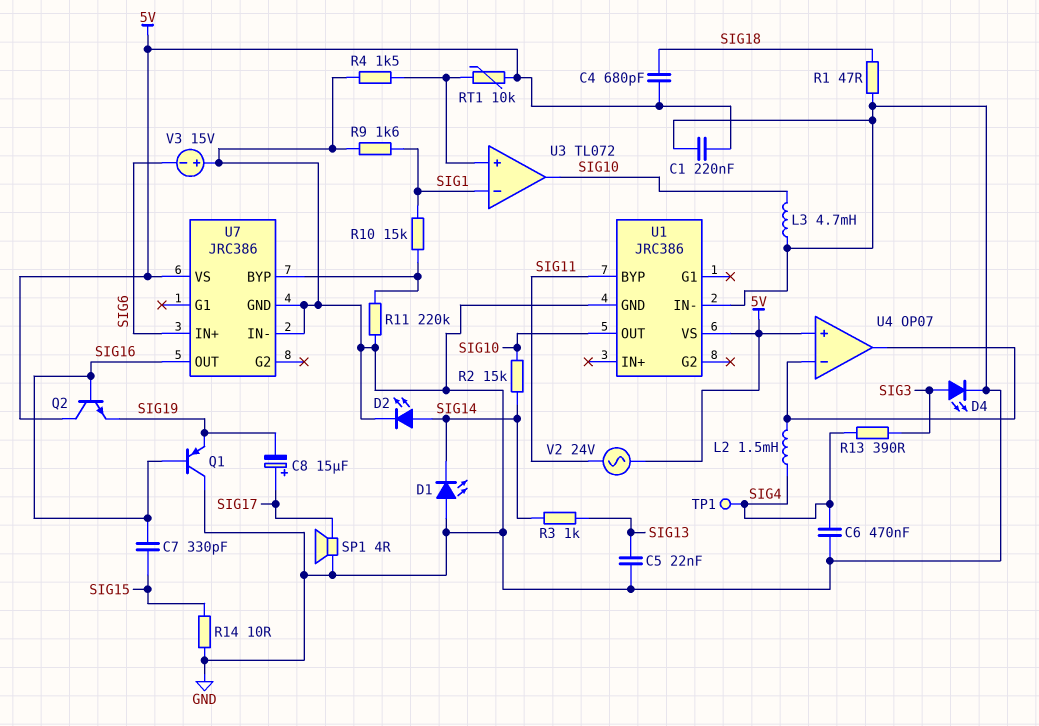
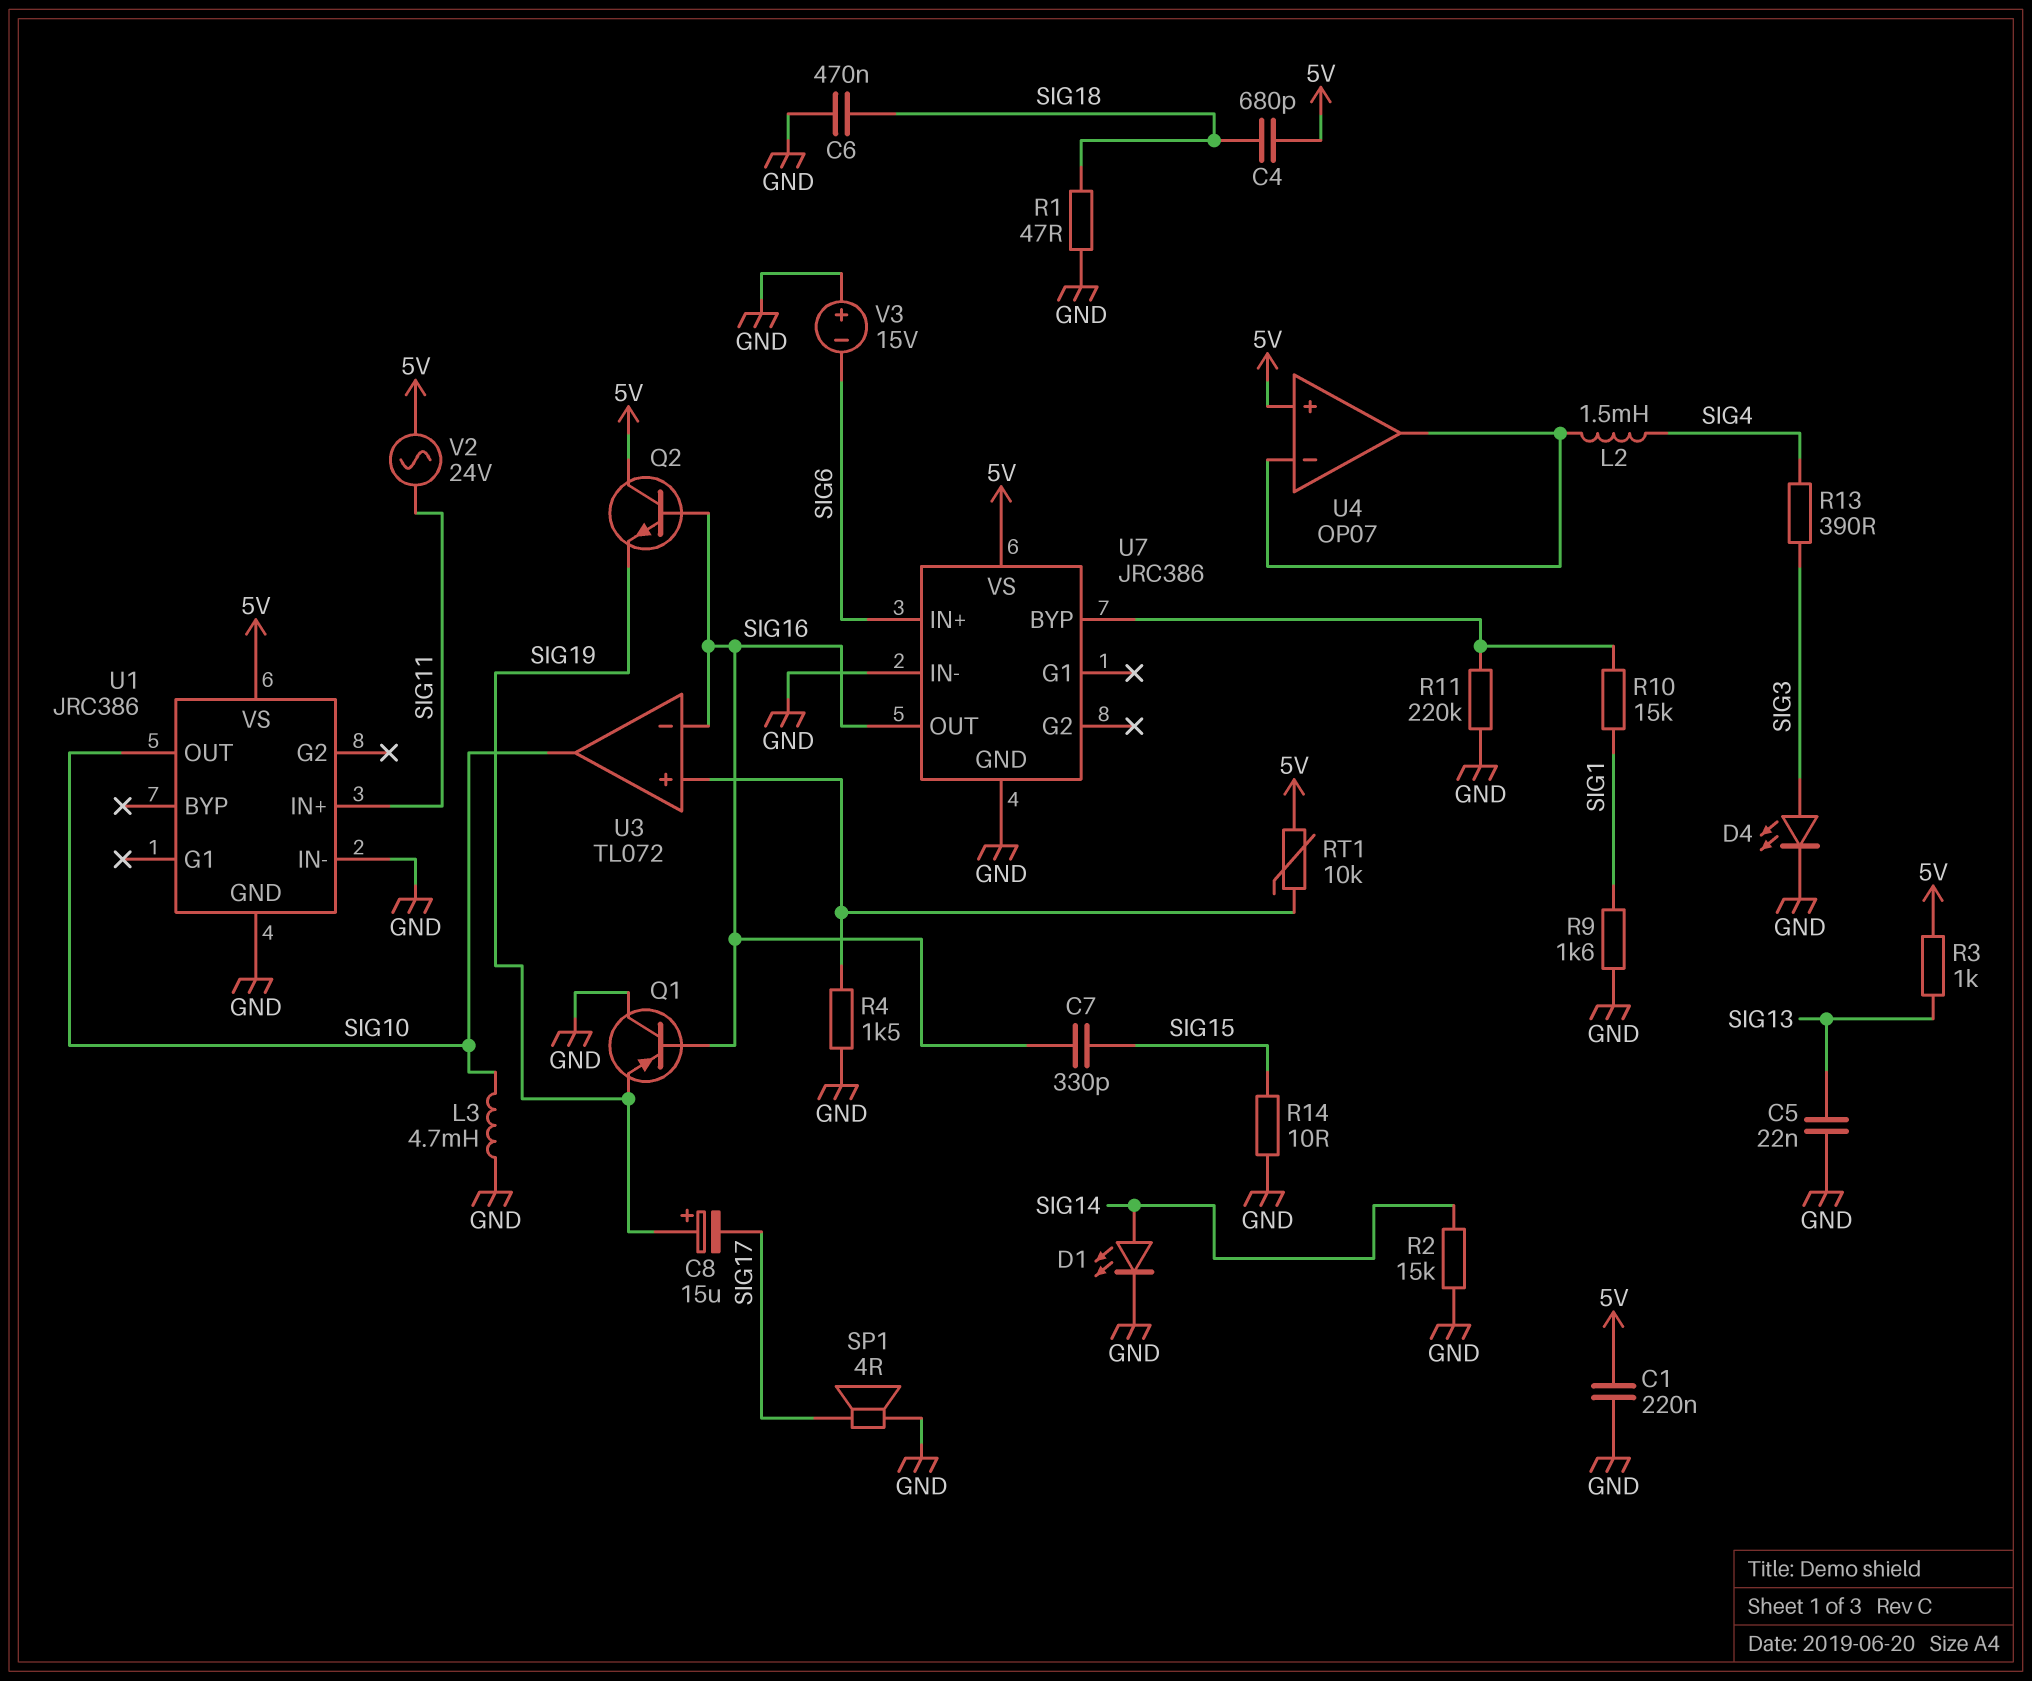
C6: 470nF (GND, SIG4) -> 470nF (GND, SIG18)
C8: 15uF (plus SIG17, minus SIG19) -> 15uF (plus SIG19, minus SIG17)
D1: LED (A GND, K SIG14) -> LED (A SIG14, K GND)
D2: LED (A SIG14, K GND) -> none
R2: 15k (SIG10, SIG14) -> 15k (GND, SIG14)
R3: 1k (SIG13, SIG14) -> 1k (5V, SIG13)
TP1: test point (SIG4) -> none
U1 pin BYP: SIG11 -> none
U1 pin IN+: none -> SIG11
U3 pin in-: SIG1 -> SIG16

